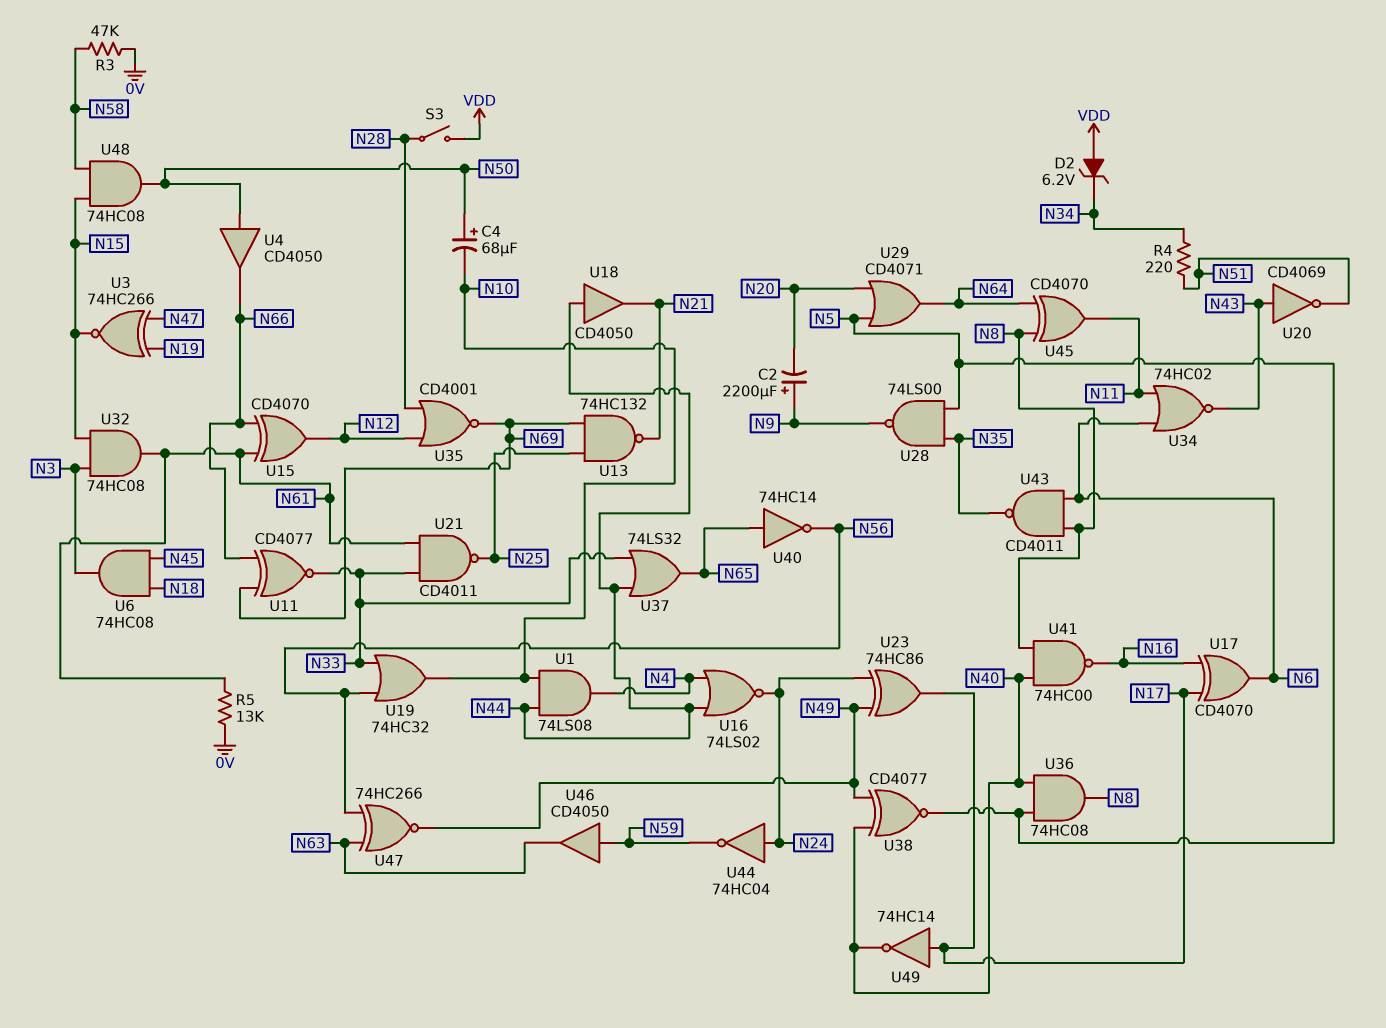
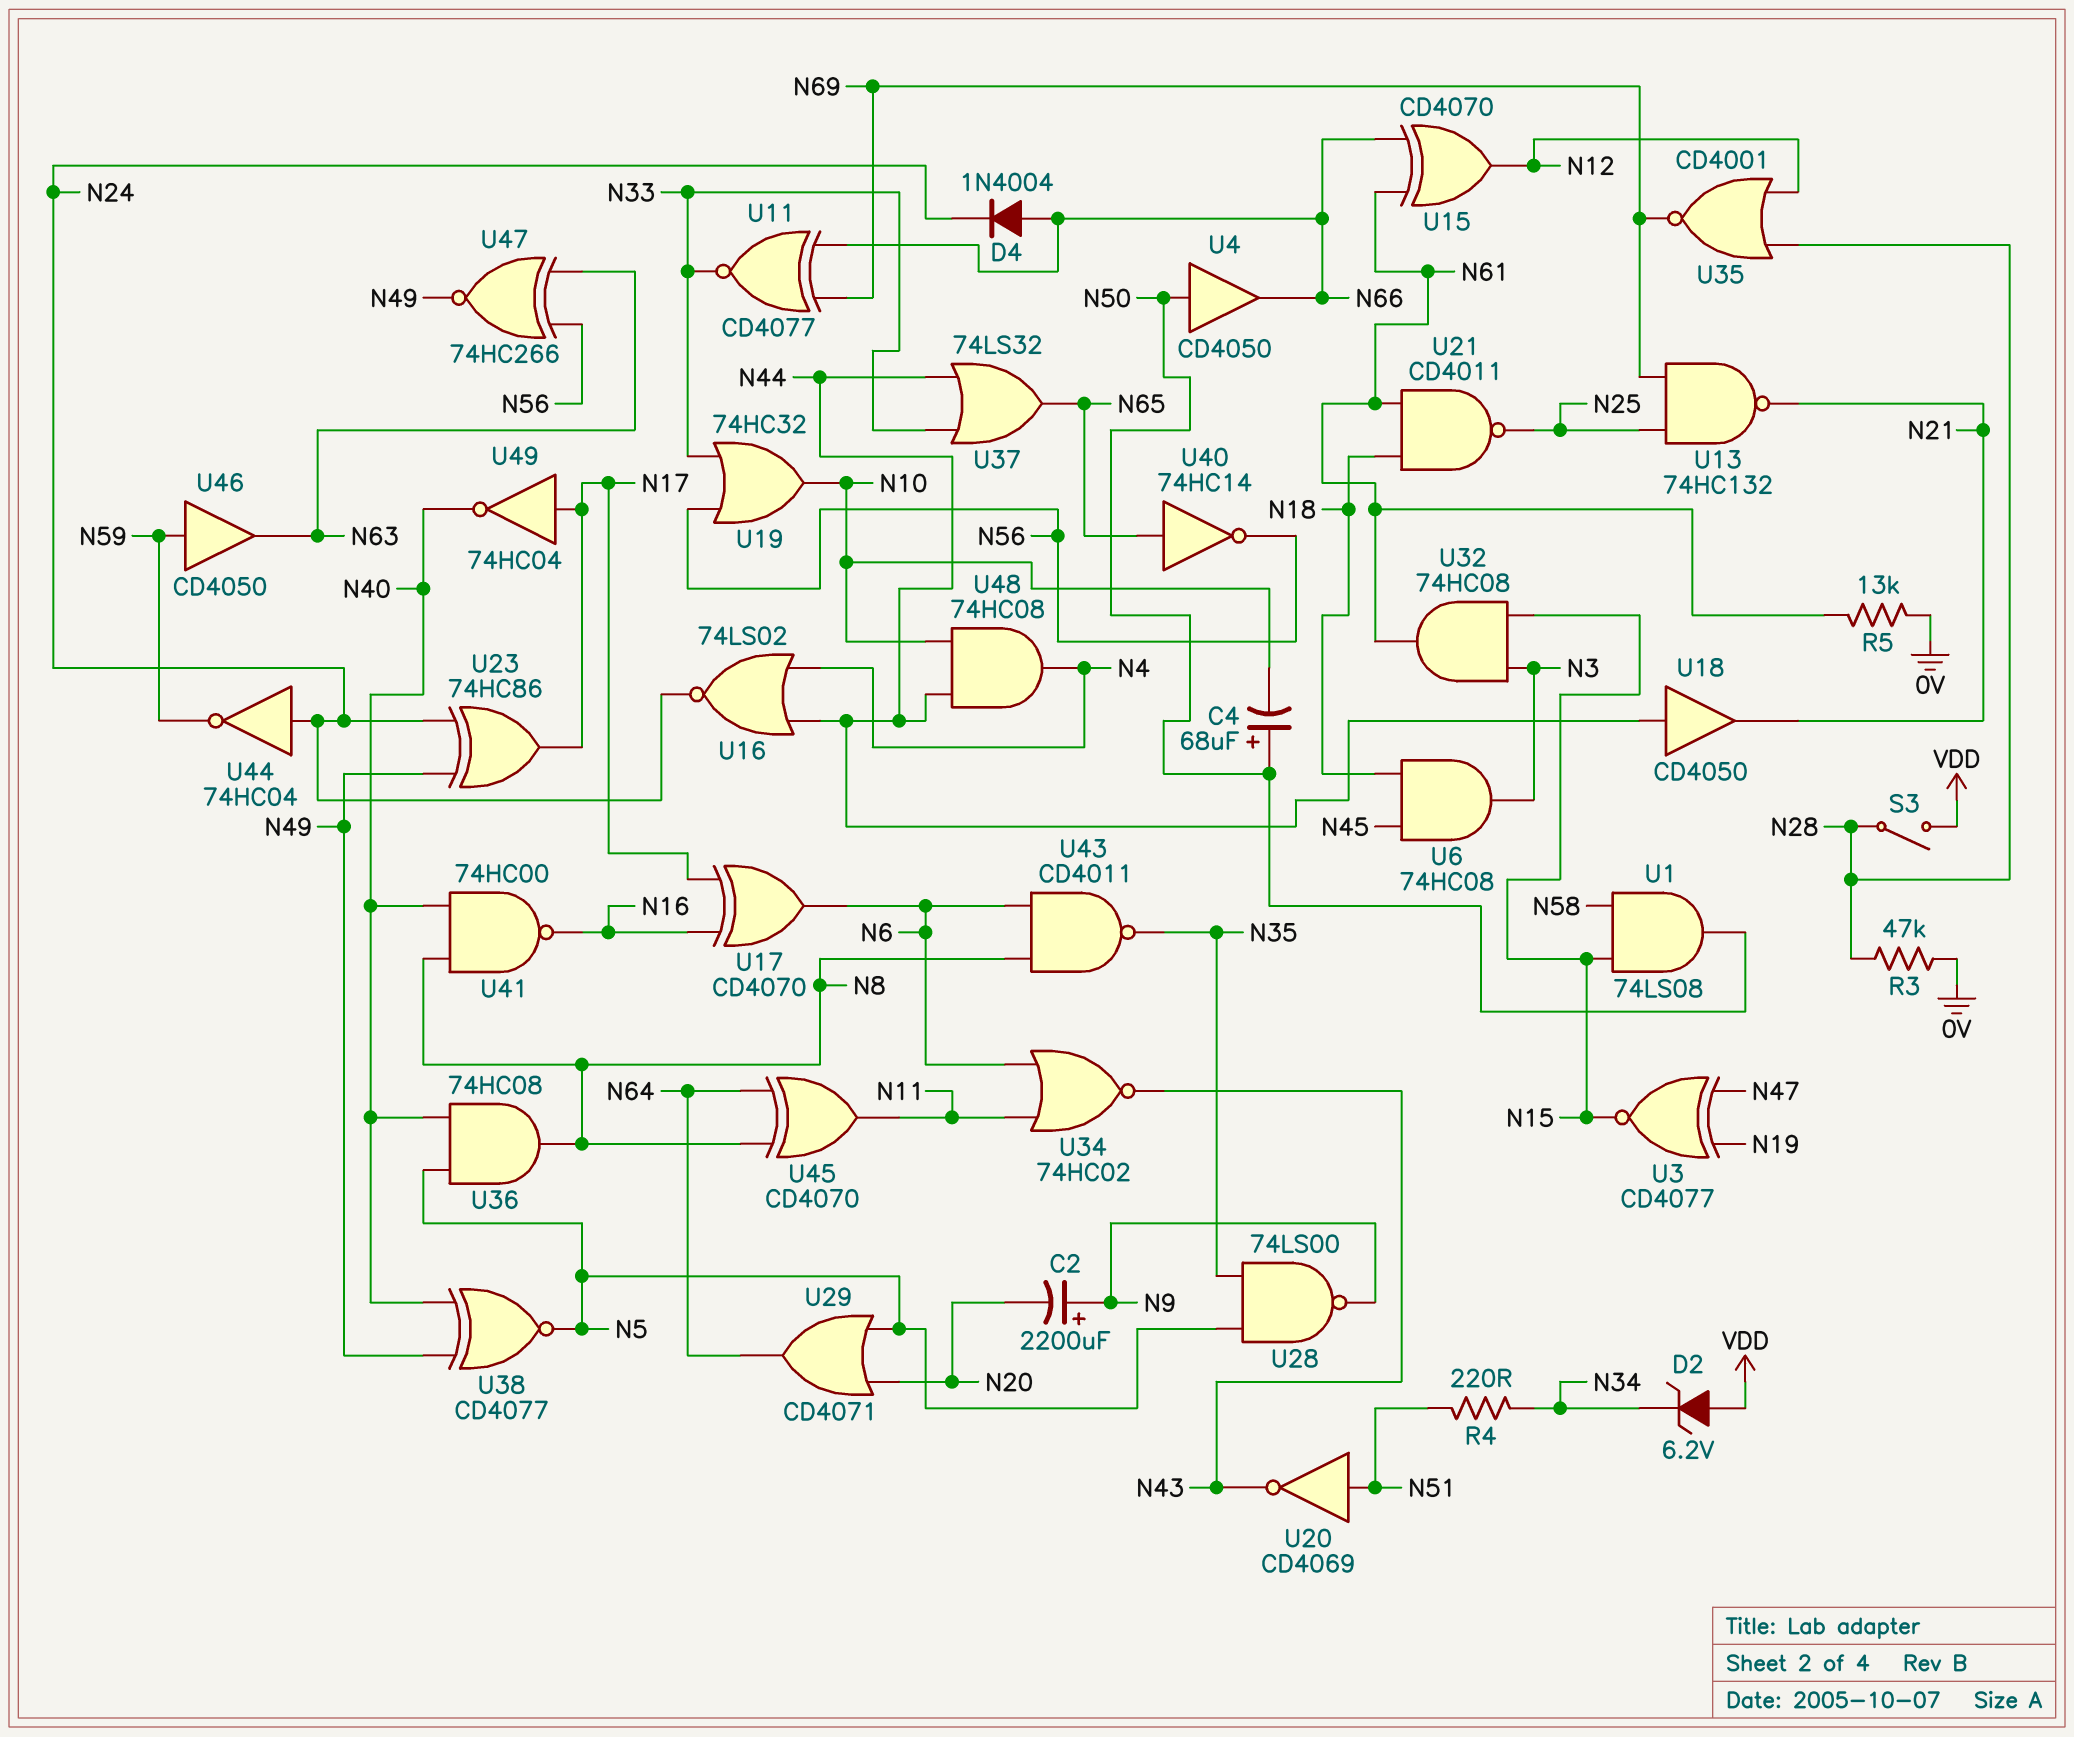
D4: none -> diode 1N4004 (A N66, K N24)
R3: 47k (0V, N58) -> 47k (0V, N28)
U1: AND 74LS08 (in N10, in N44, out N4) -> AND 74LS08 (in N15, in N58, out N50)
U3: XNOR 74HC266 (in N19, in N47, out N15) -> XNOR CD4077 (in N19, in N47, out N15)
U20: NOT CD4069 (in N43, out N51) -> NOT CD4069 (in N51, out N43)
U21: NAND CD4011 (in N33, in N61, out N25) -> NAND CD4011 (in N18, in N61, out N25)
U48: AND 74HC08 (in N15, in N58, out N50) -> AND 74HC08 (in N10, in N44, out N4)
U49: NOT 74HC14 (in N17, out N40) -> NOT 74HC04 (in N17, out N40)

